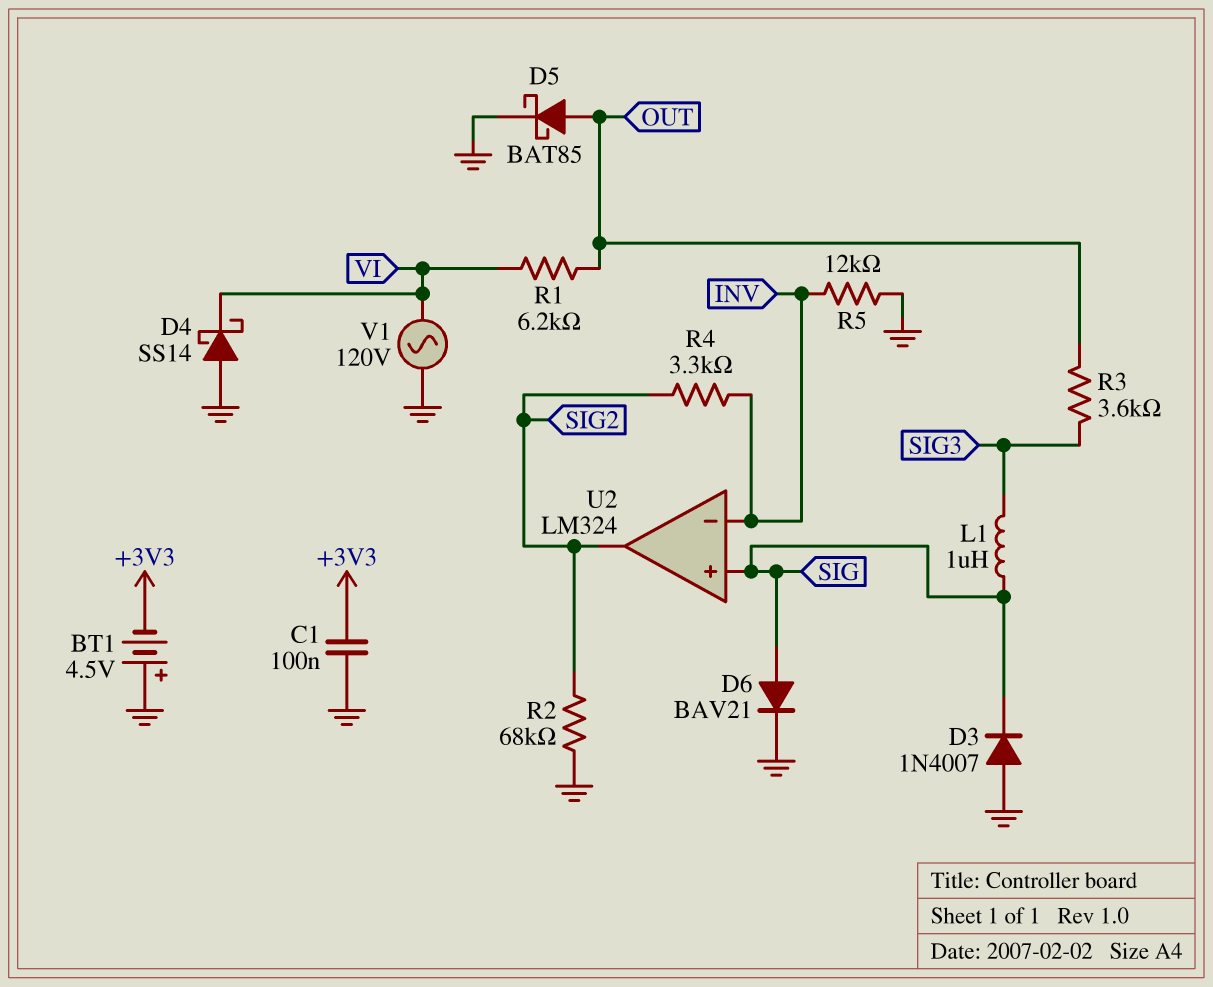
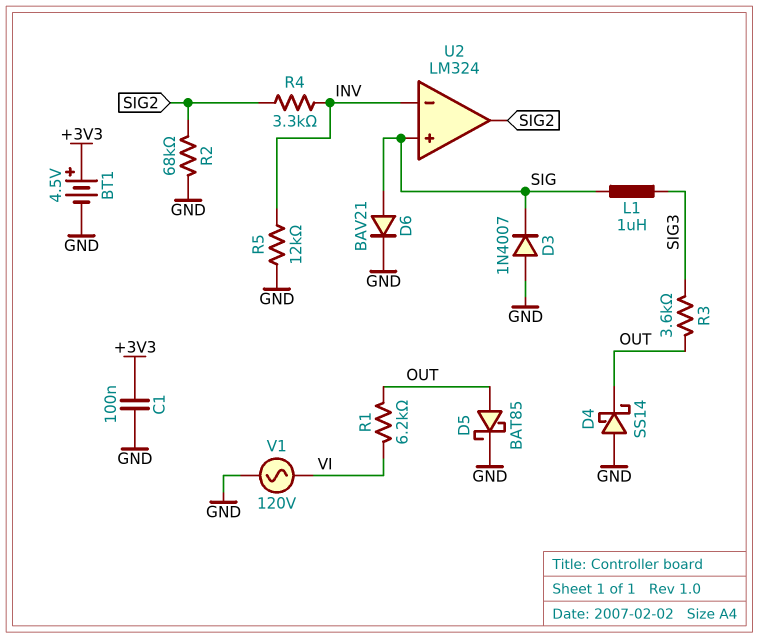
BT1: 4.5V (plus GND, minus +3V3) -> 4.5V (plus +3V3, minus GND)
D4: schottky SS14 (A GND, K VI) -> schottky SS14 (A GND, K OUT)

